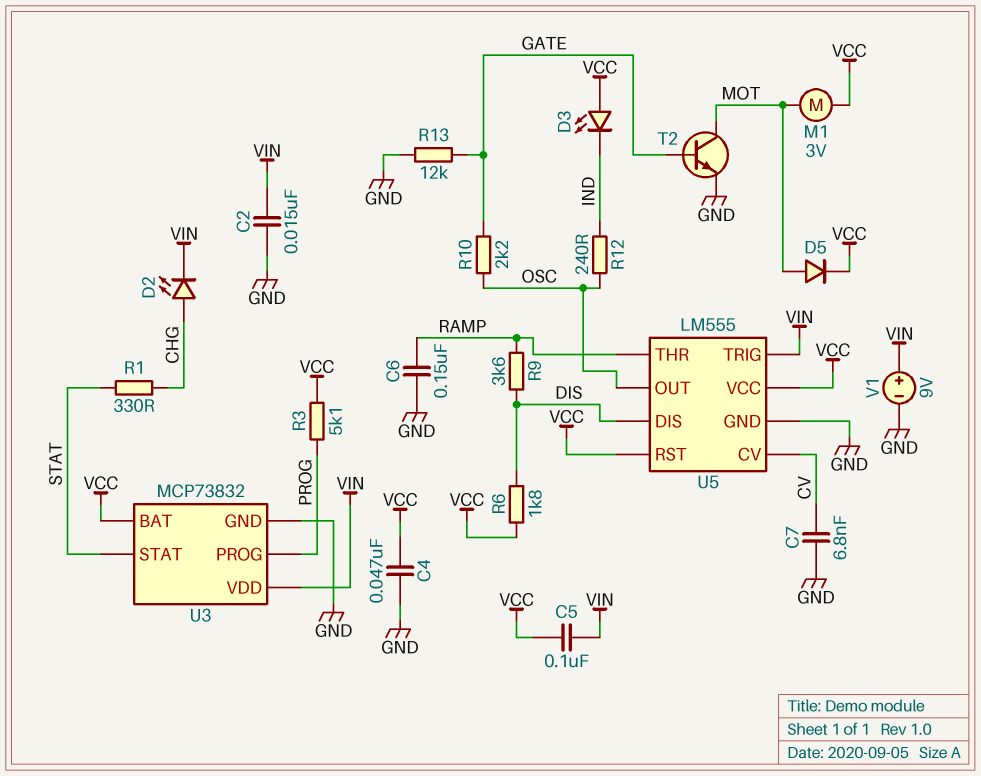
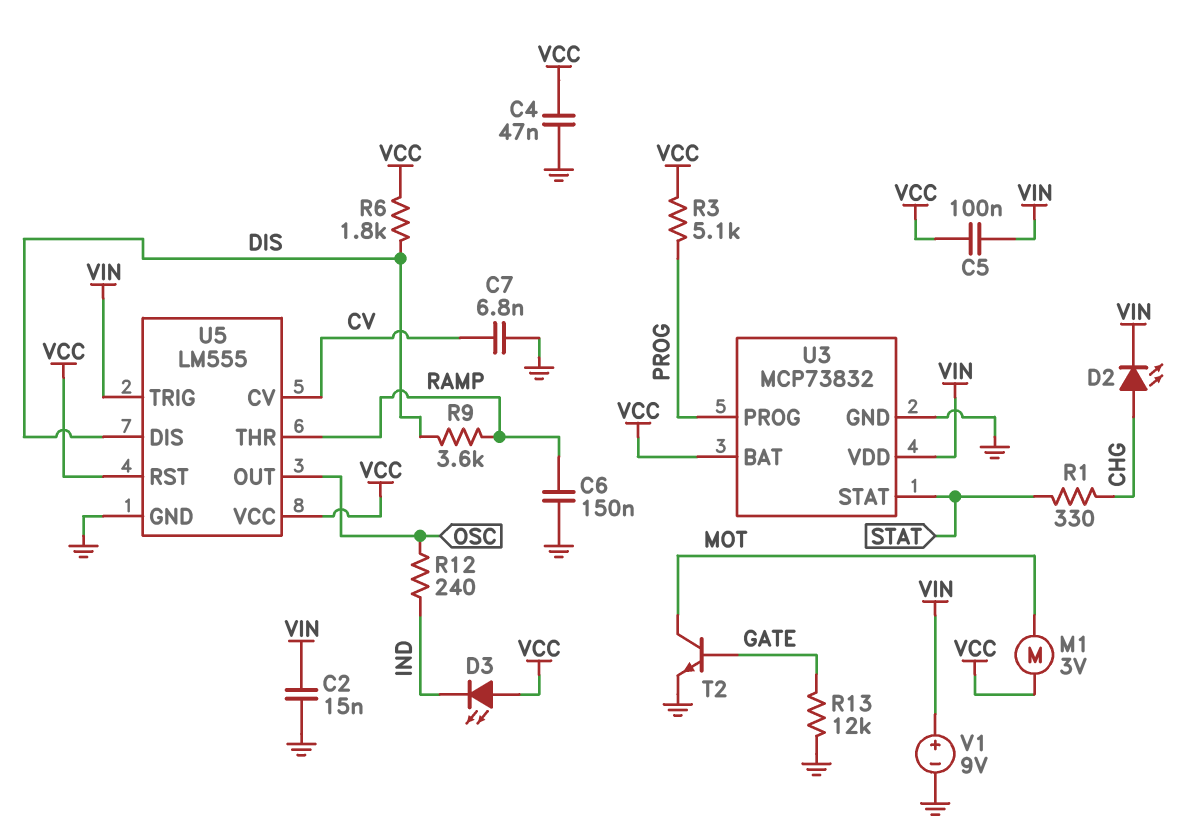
D5: diode (A MOT, K VCC) -> none
R10: 2.2k (GATE, OSC) -> none

